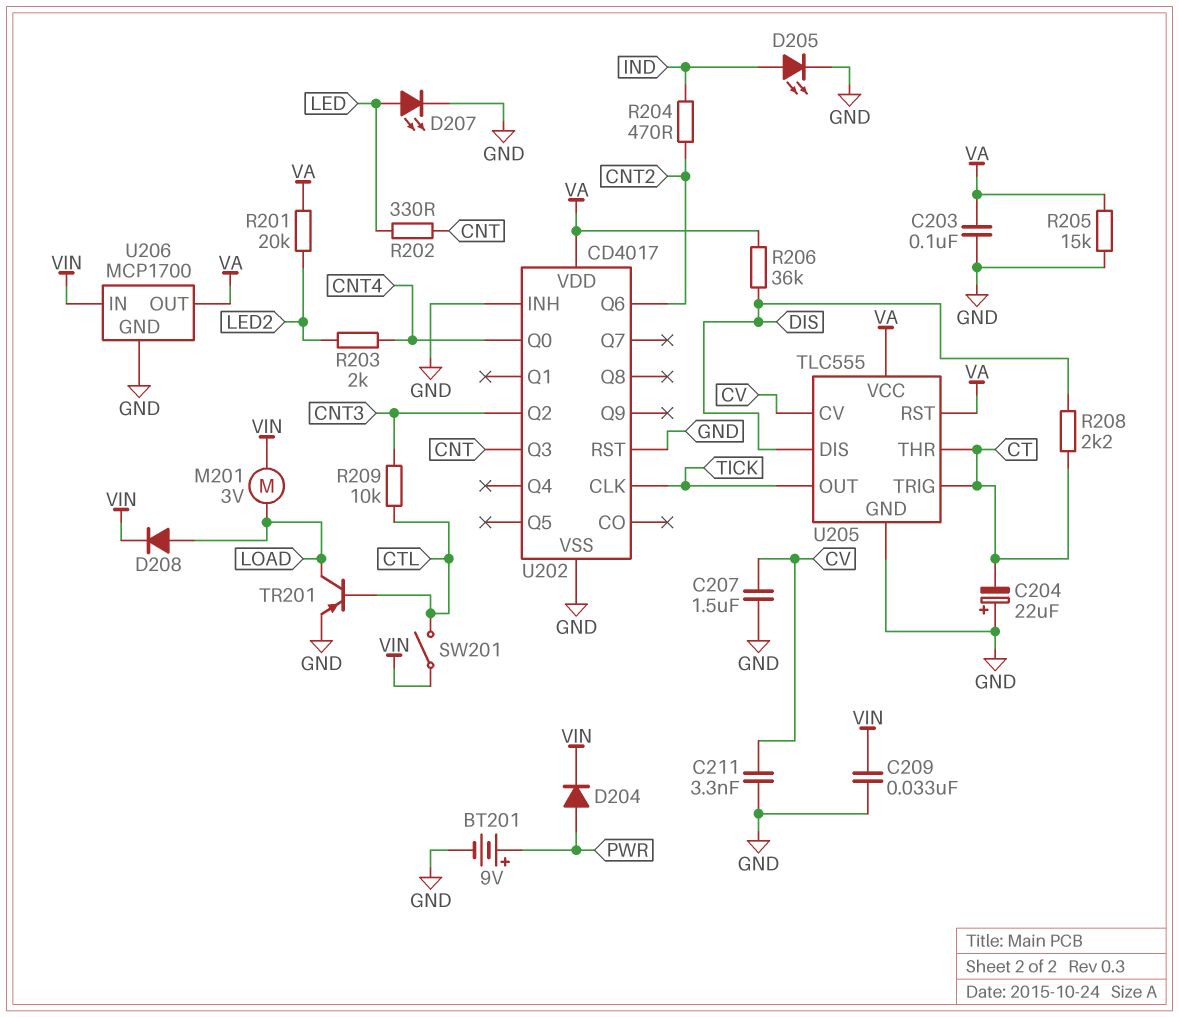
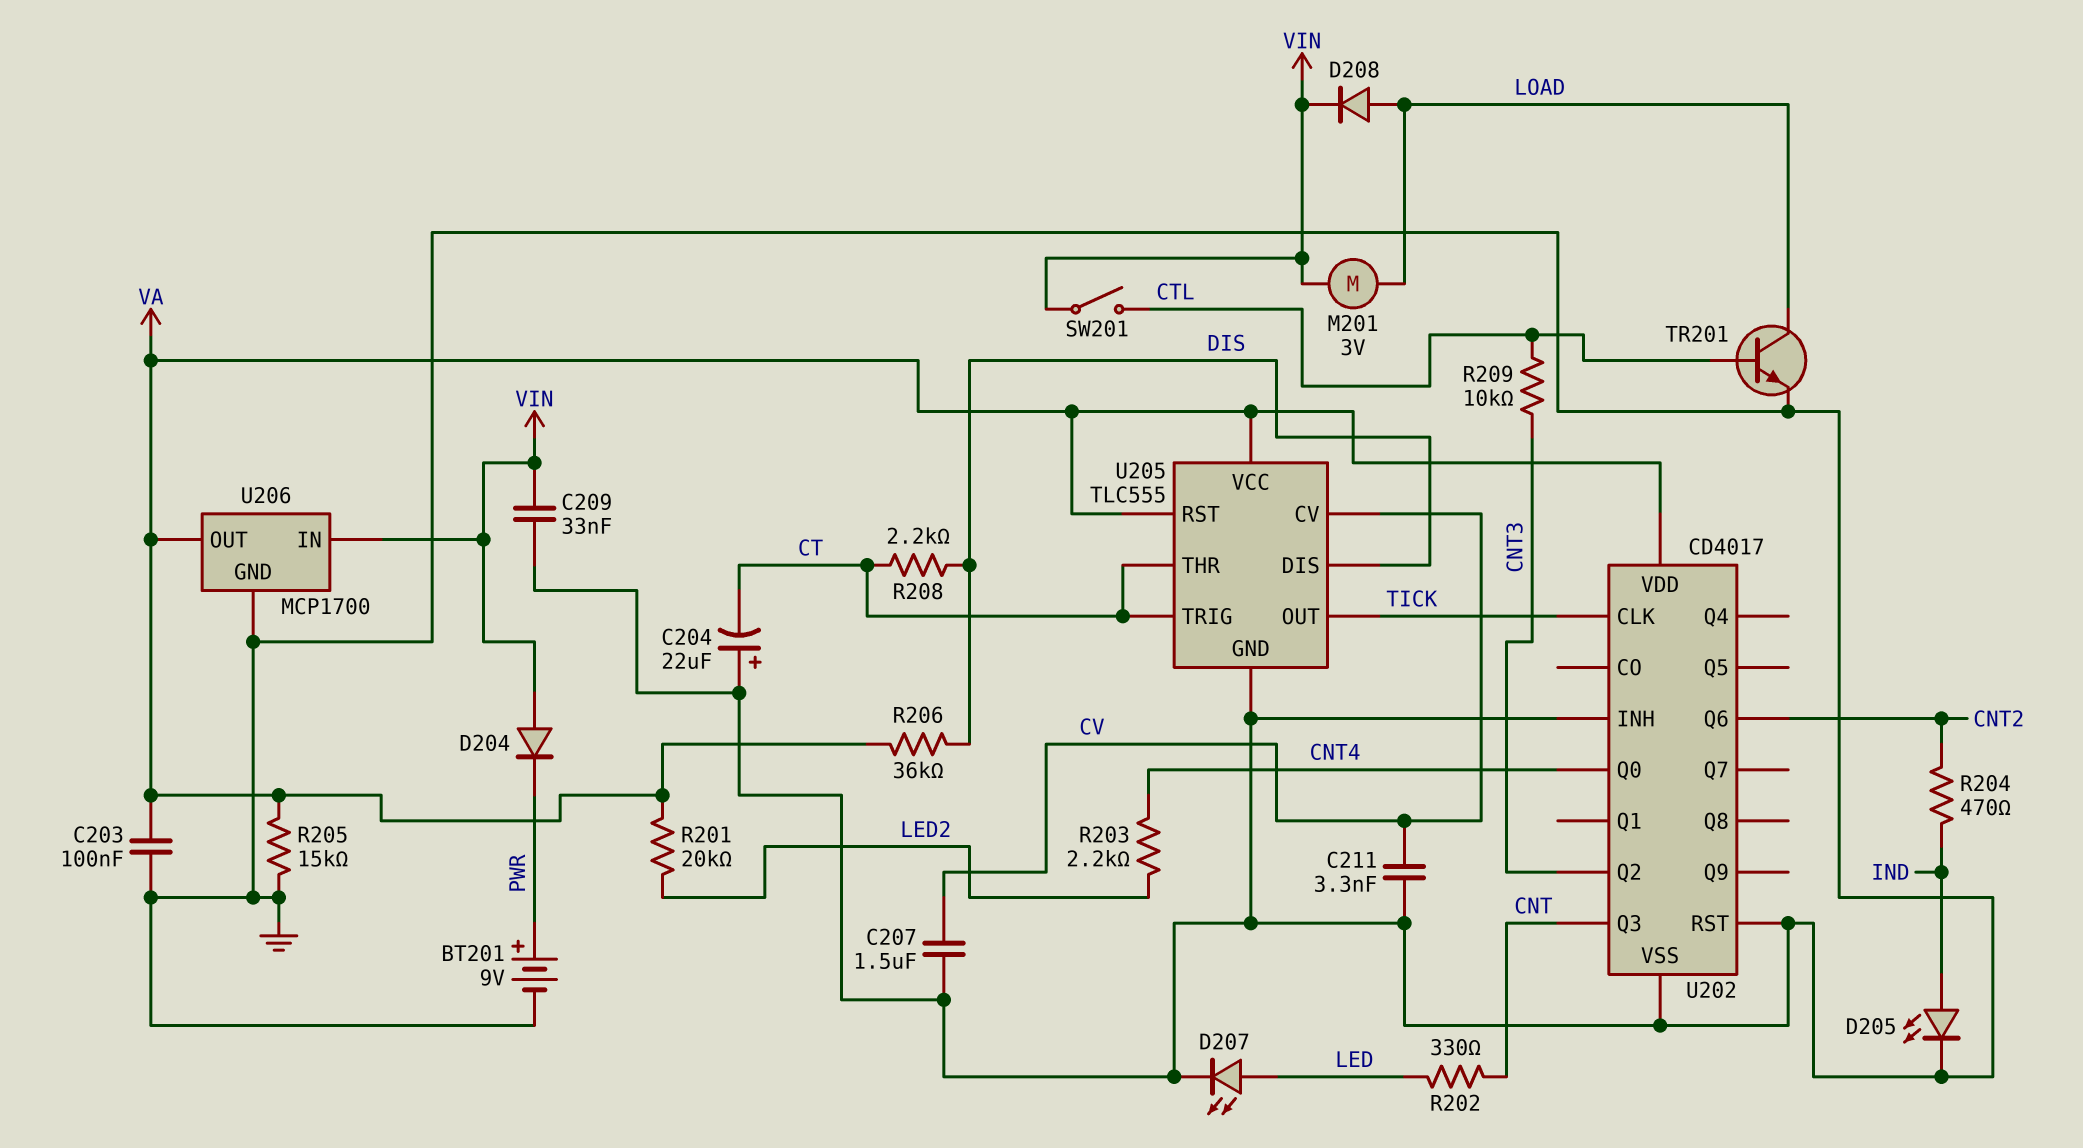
D204: diode (A PWR, K VIN) -> diode (A VIN, K PWR)
R203: 2k (CNT4, LED2) -> 2.2k (CNT4, LED2)
TR201: PNP (B CTL, C LOAD, E GND) -> NPN (B CTL, C LOAD, E GND)

